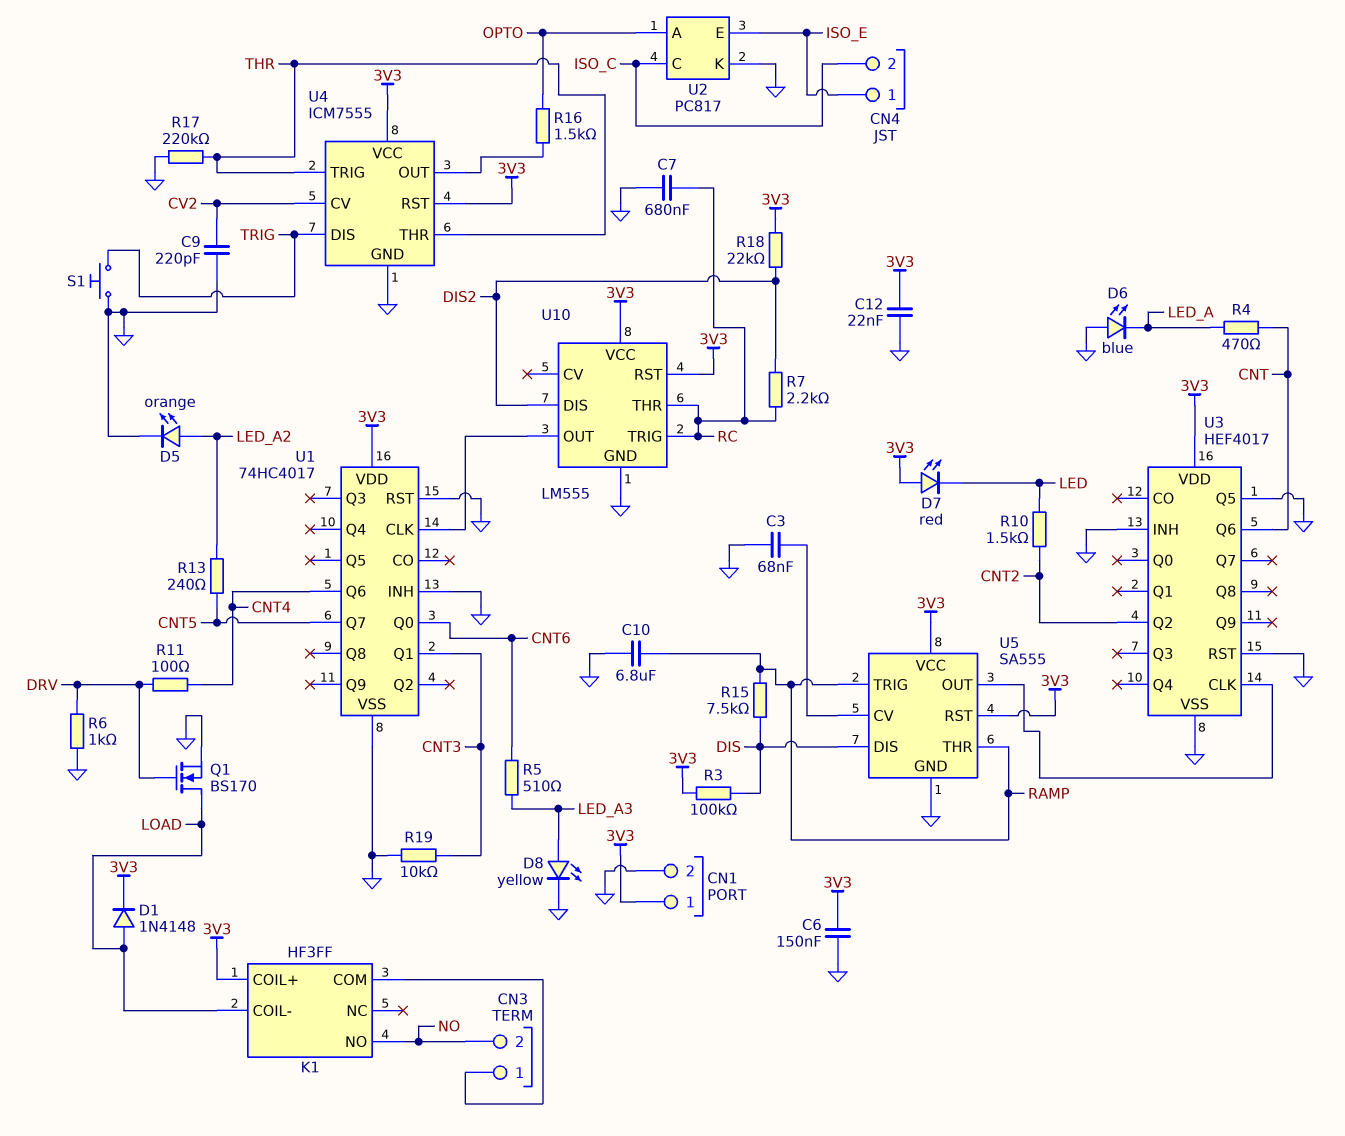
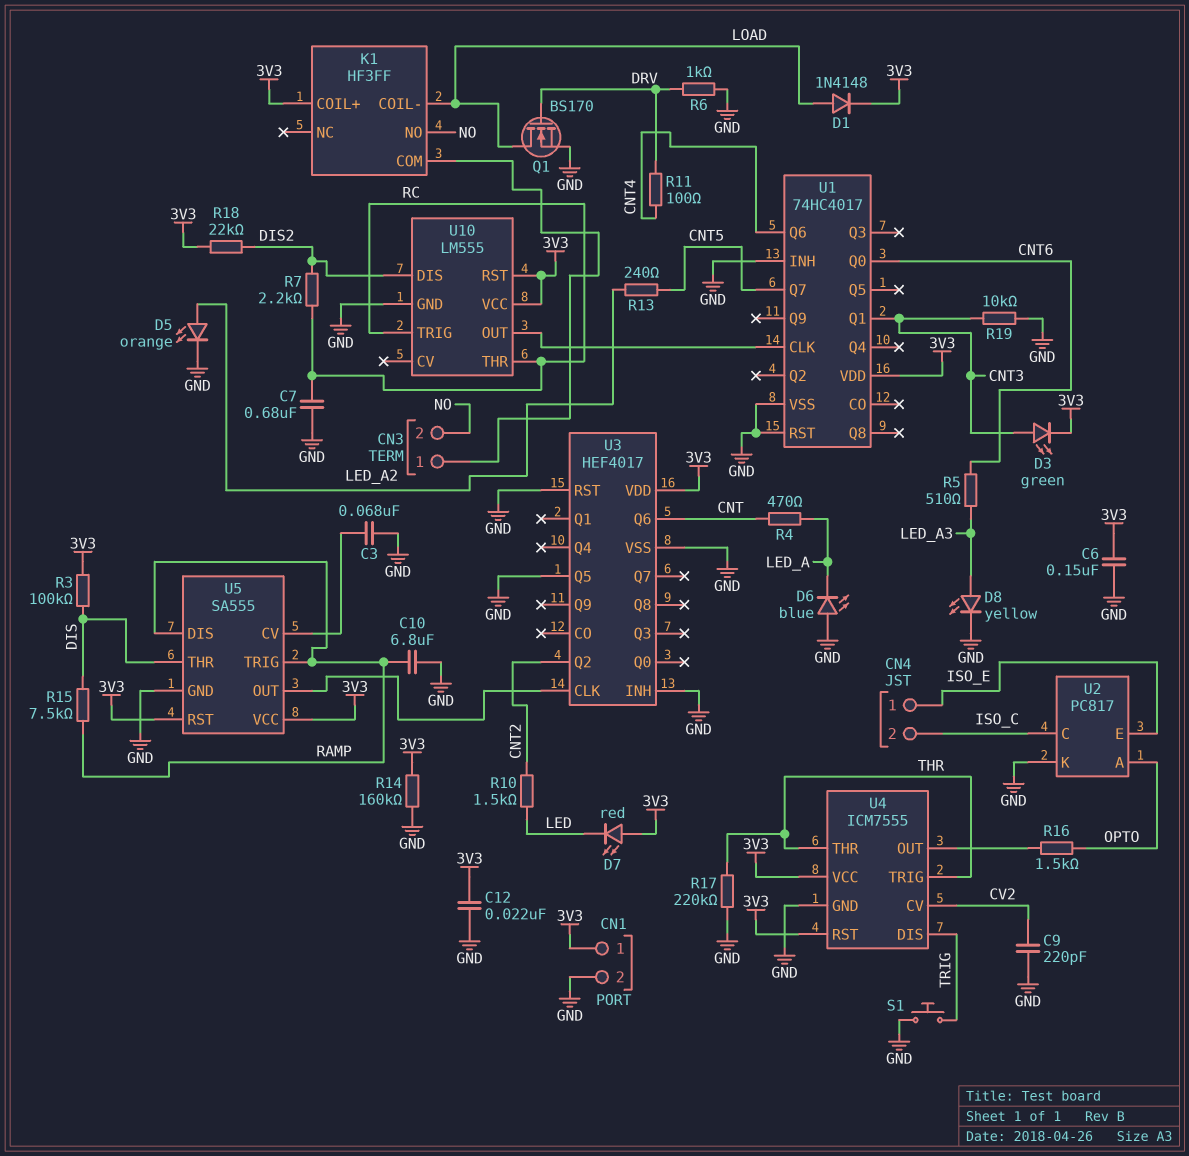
D3: none -> LED green (A CNT3, K 3V3)
R14: none -> 160k (3V3, GND)
U5 pin DIS: DIS -> RAMP
U5 pin THR: RAMP -> DIS

